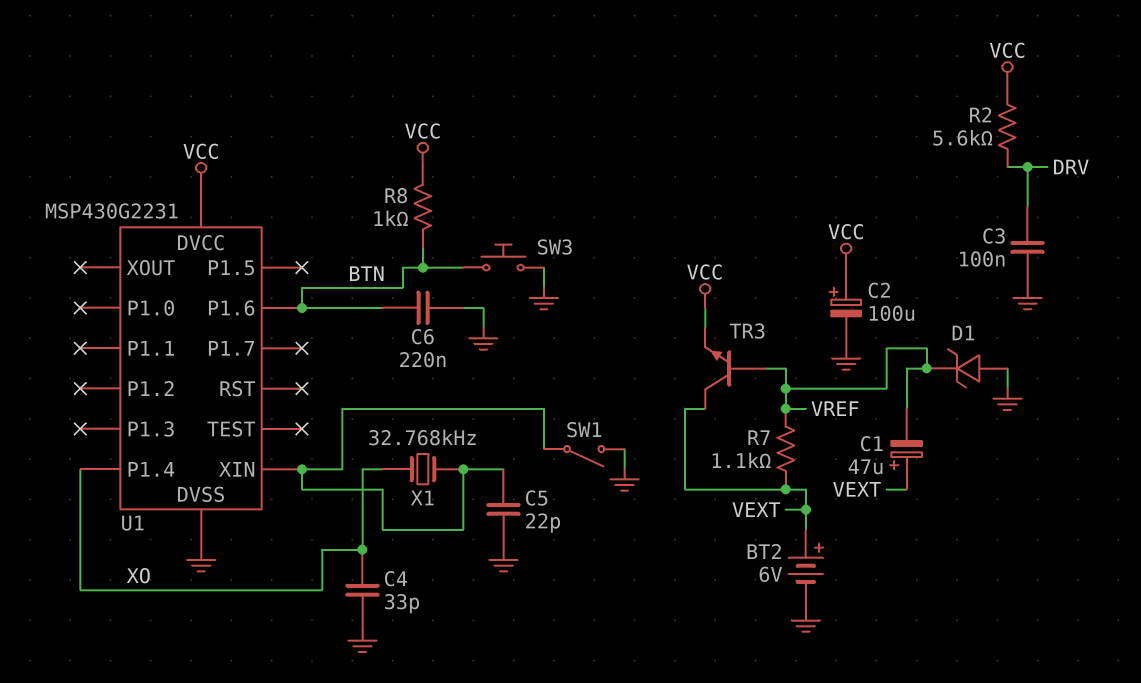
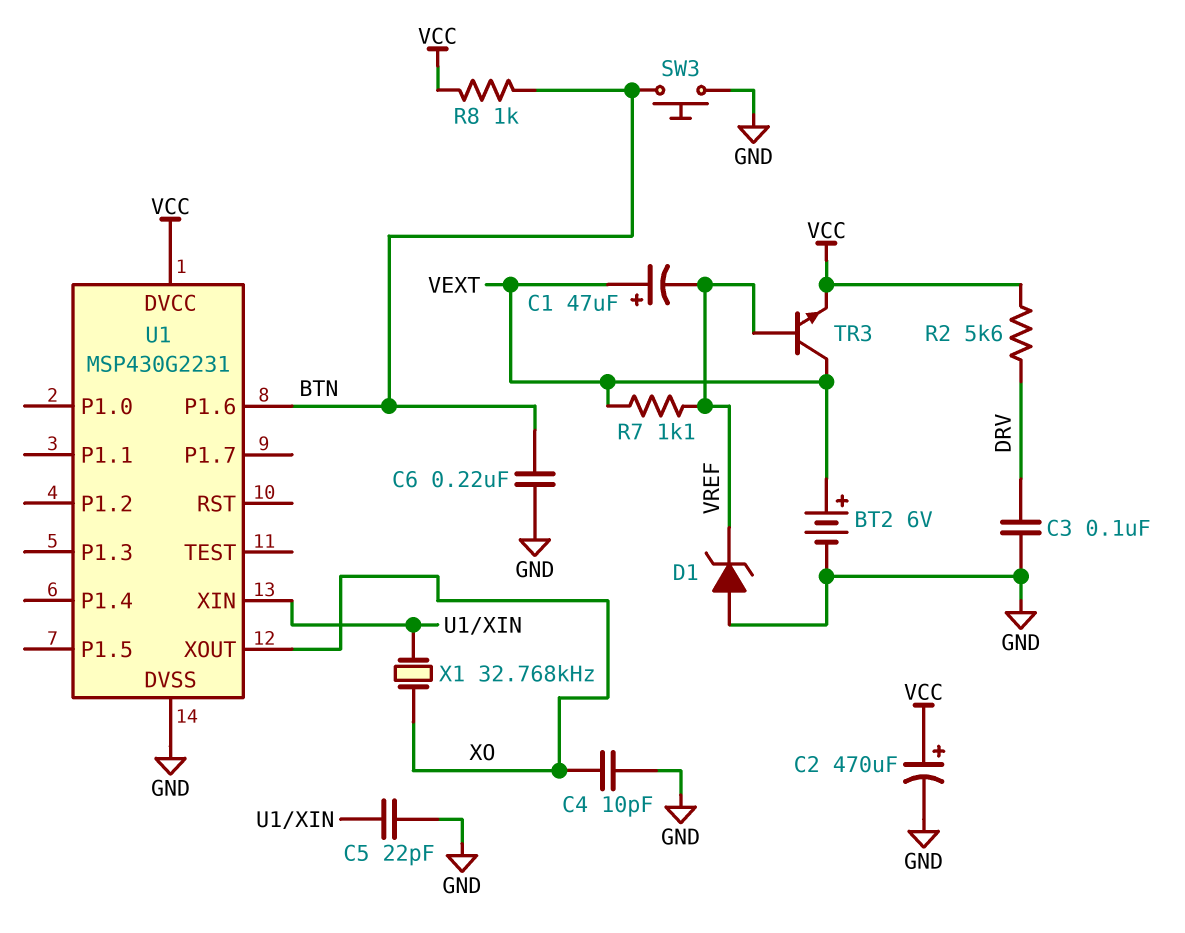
C2: 100uF (plus VCC, minus GND) -> 470uF (plus VCC, minus GND)
C4: 33pF (GND, XO) -> 10pF (GND, XO)
SW1: switch (GND, U1/XIN) -> none
U1 pin P1.4: XO -> none
U1 pin XOUT: none -> XO

